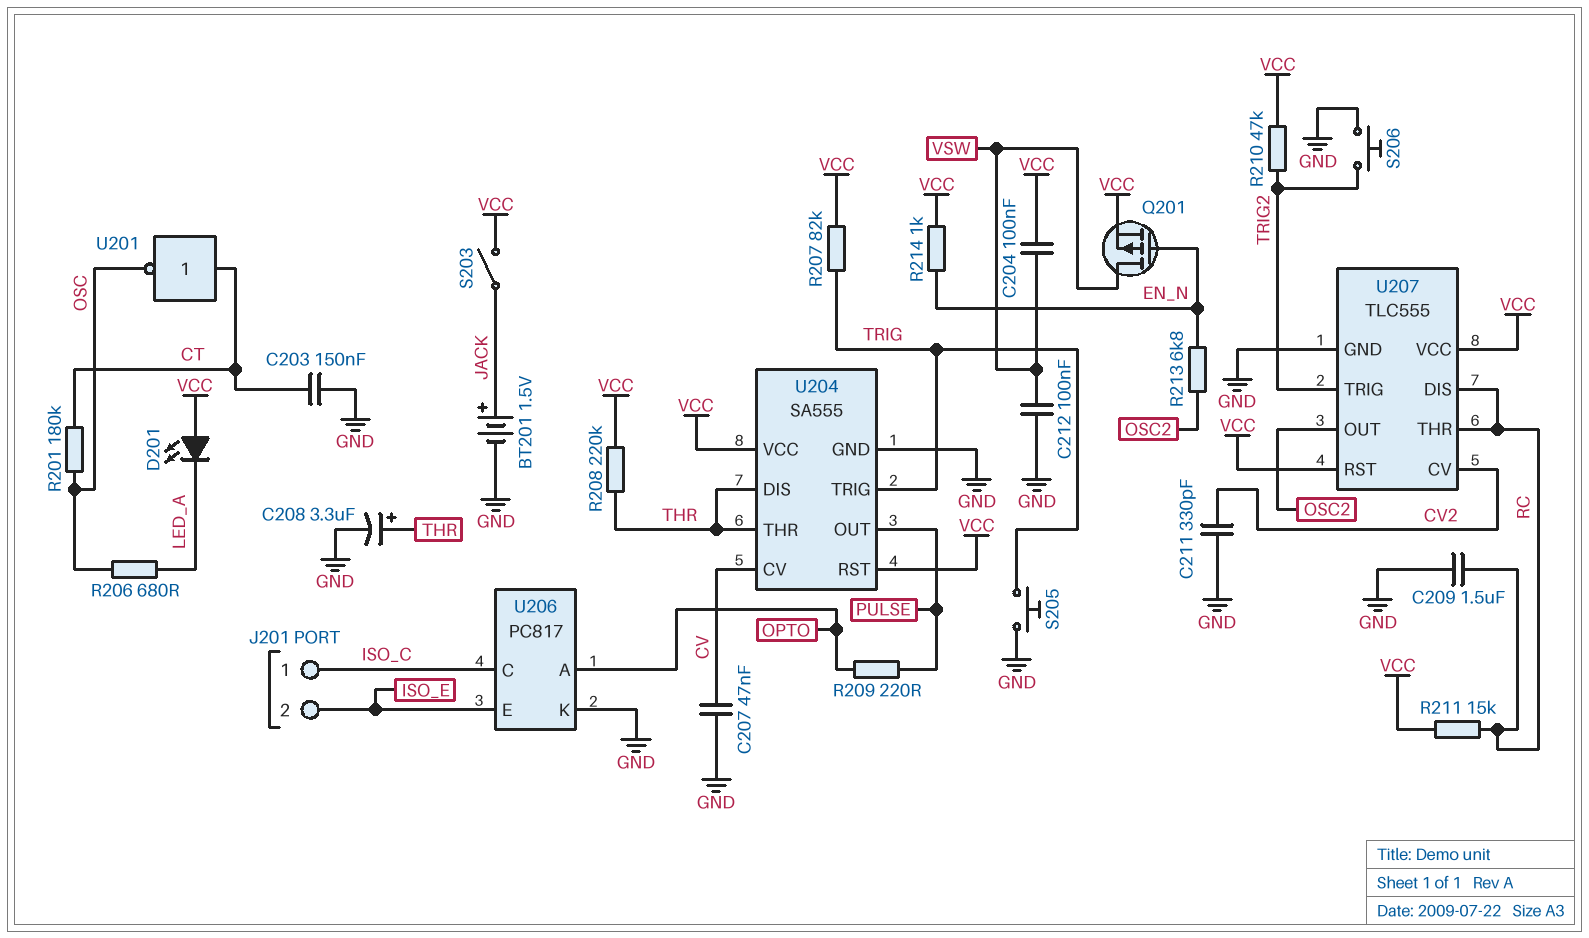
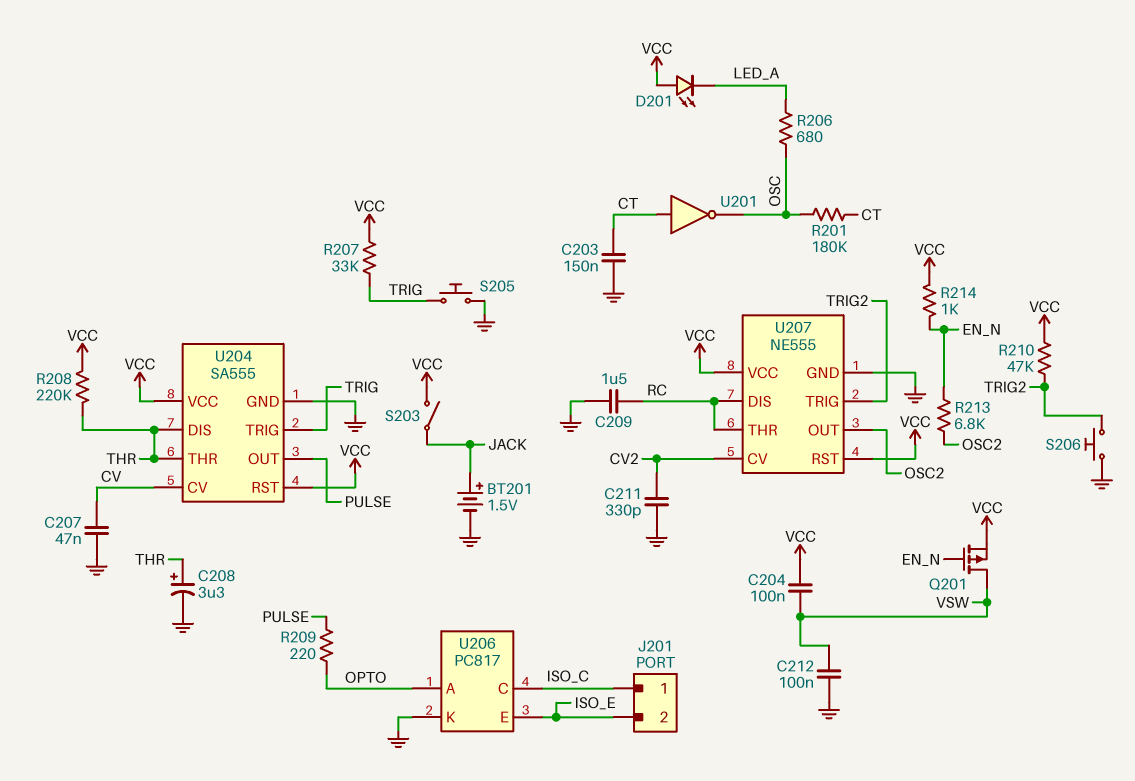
R207: 82k (TRIG, VCC) -> 33k (TRIG, VCC)
R211: 15k (RC, VCC) -> none
U207: TLC555 -> NE555

